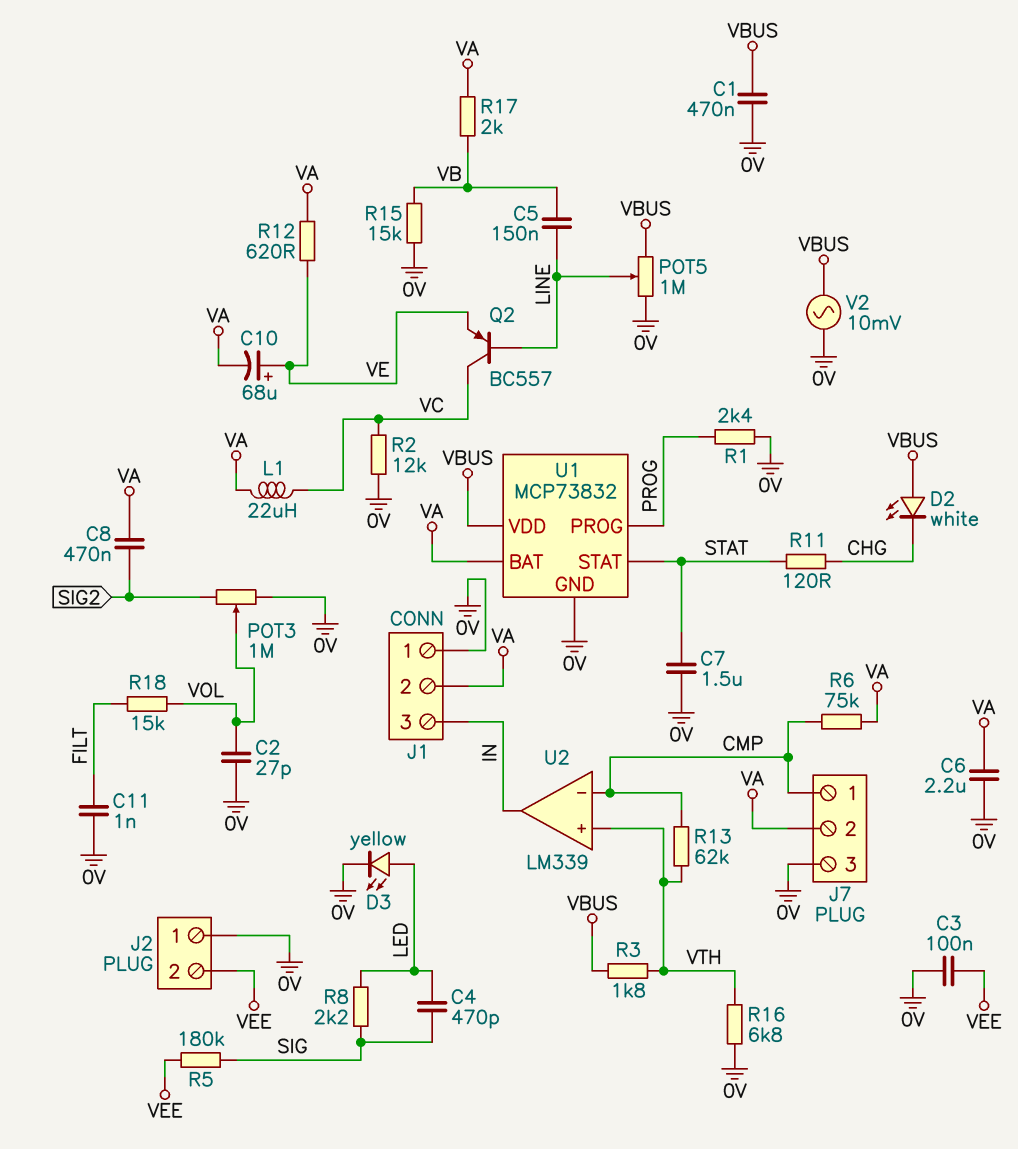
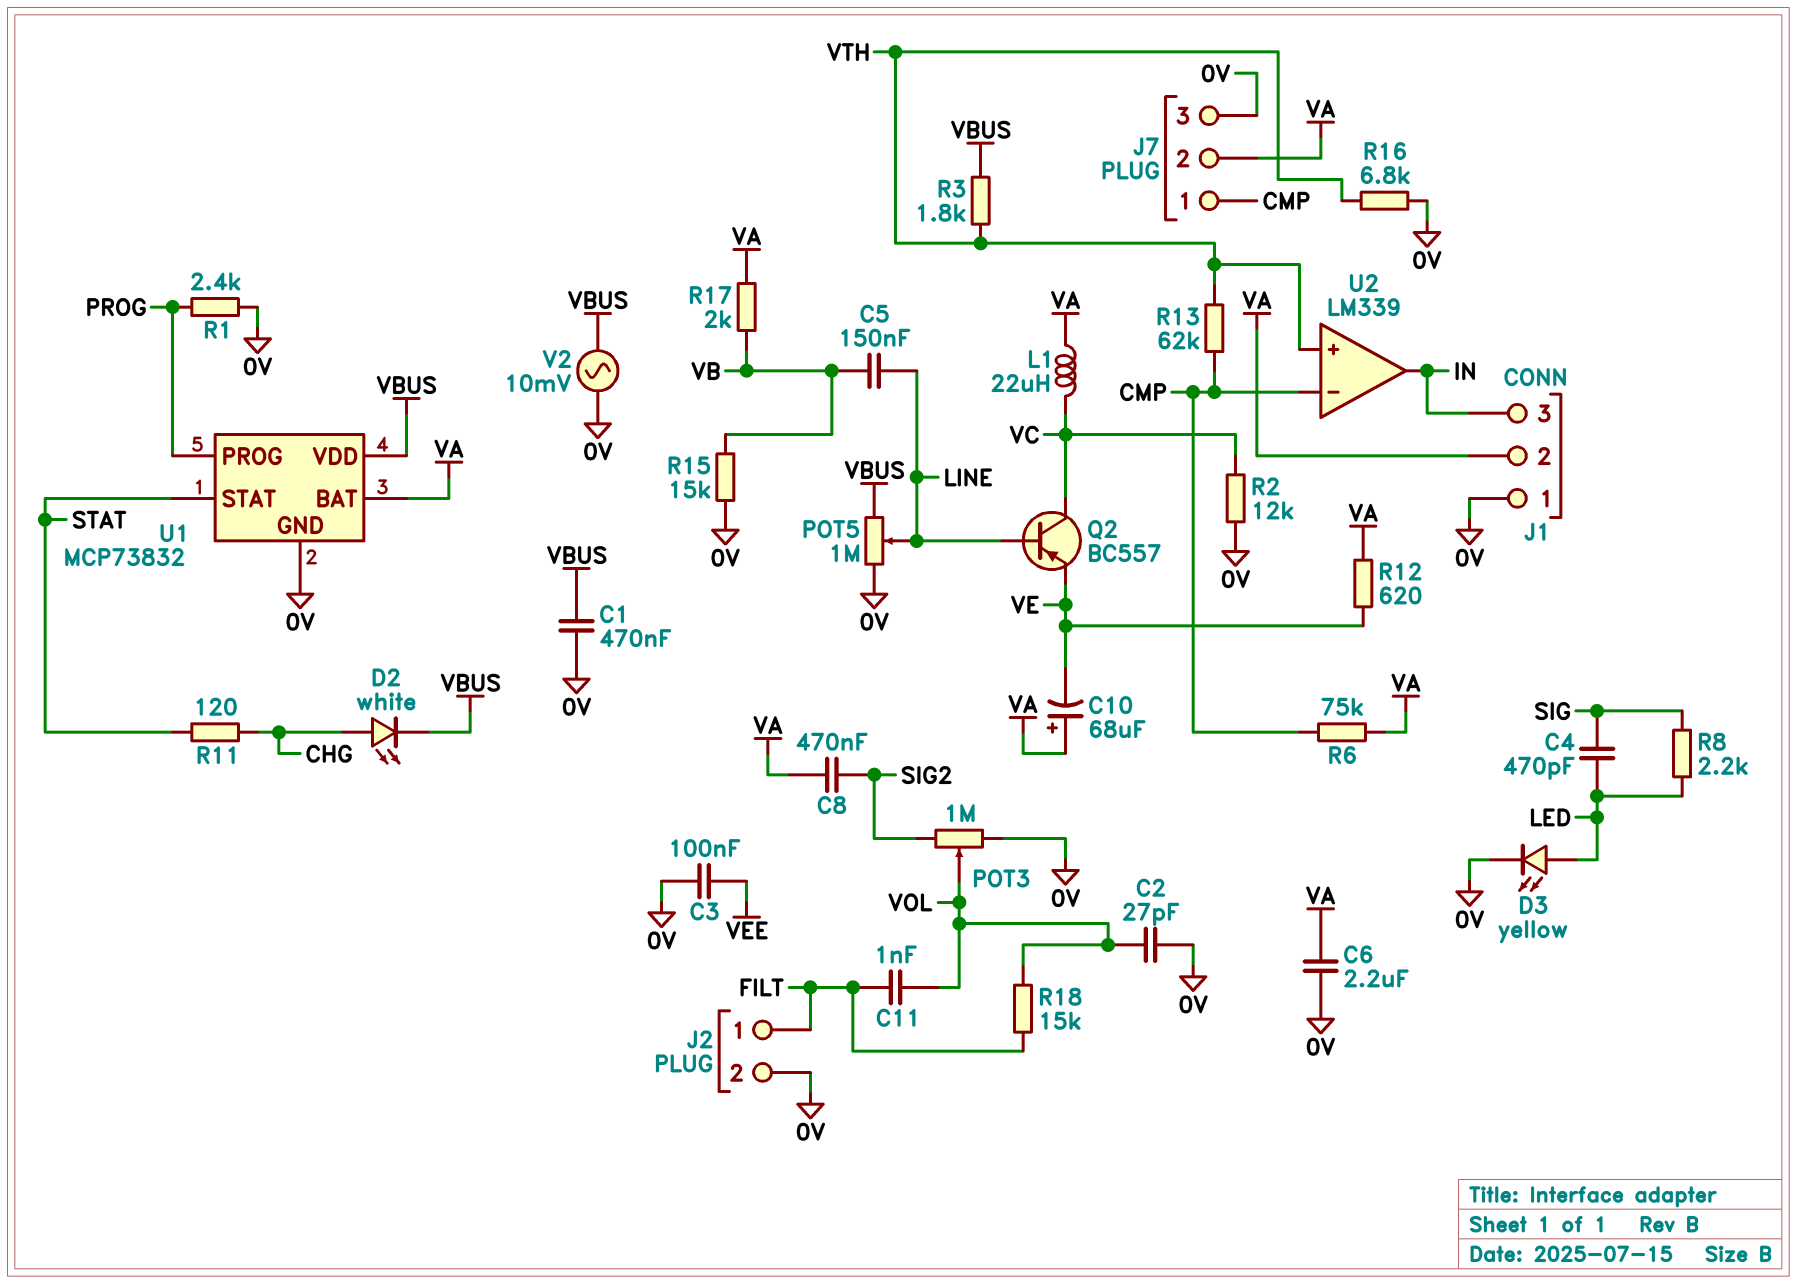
C7: 1.5uF (0V, STAT) -> none
C10: 68uF (plus VE, minus VA) -> 68uF (plus VA, minus VE)
C11: 1nF (0V, FILT) -> 1nF (FILT, VOL)
D2: LED white (A VBUS, K CHG) -> LED white (A CHG, K VBUS)
J2 pin 1: 0V -> FILT
J2 pin 2: VEE -> 0V
R5: 180k (SIG, VEE) -> none

